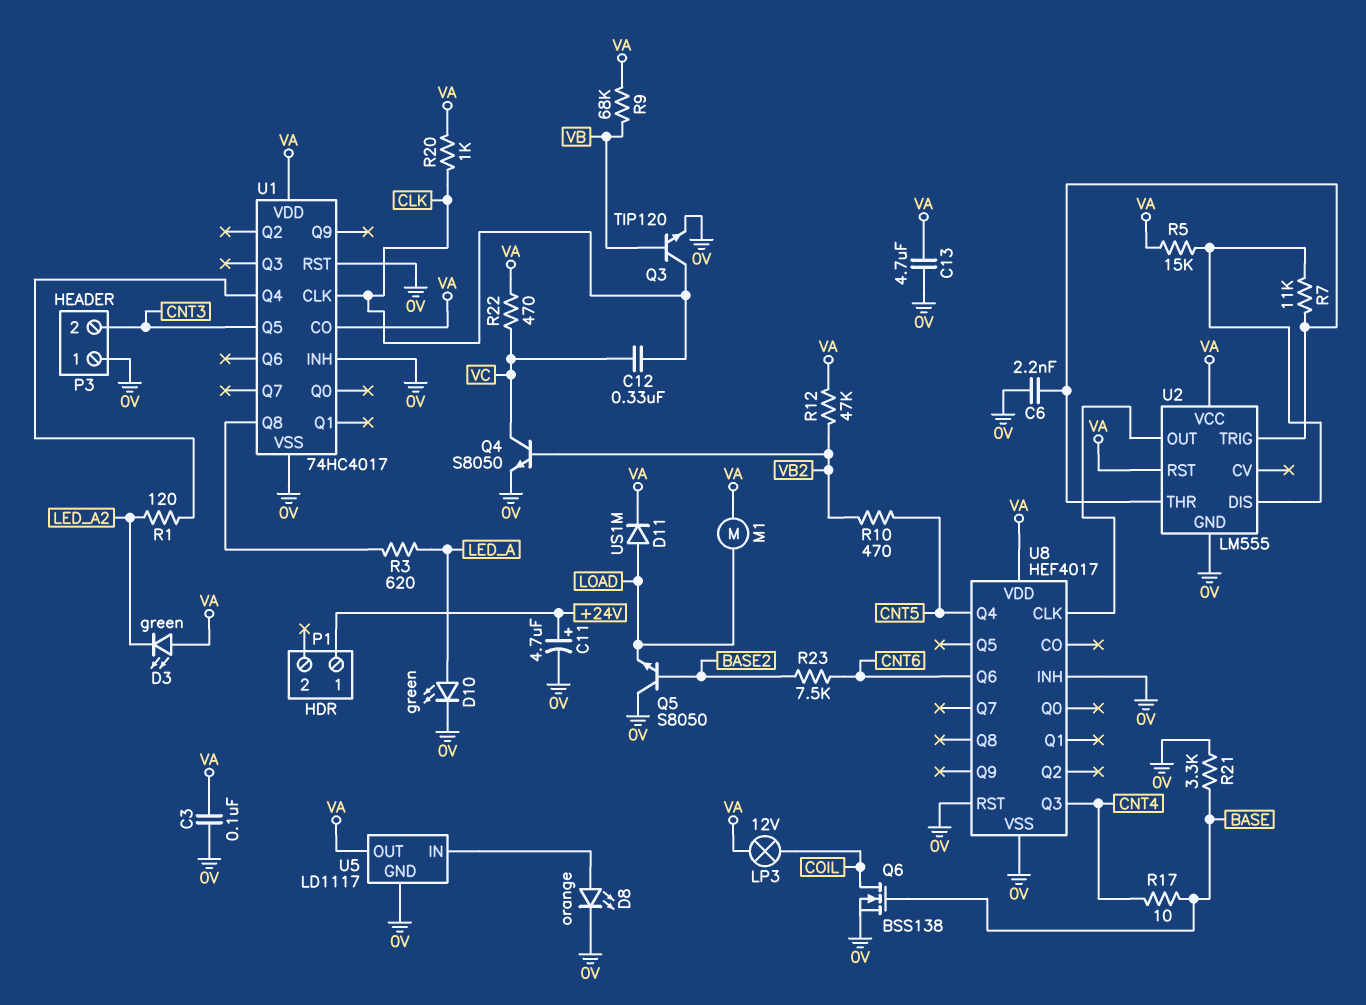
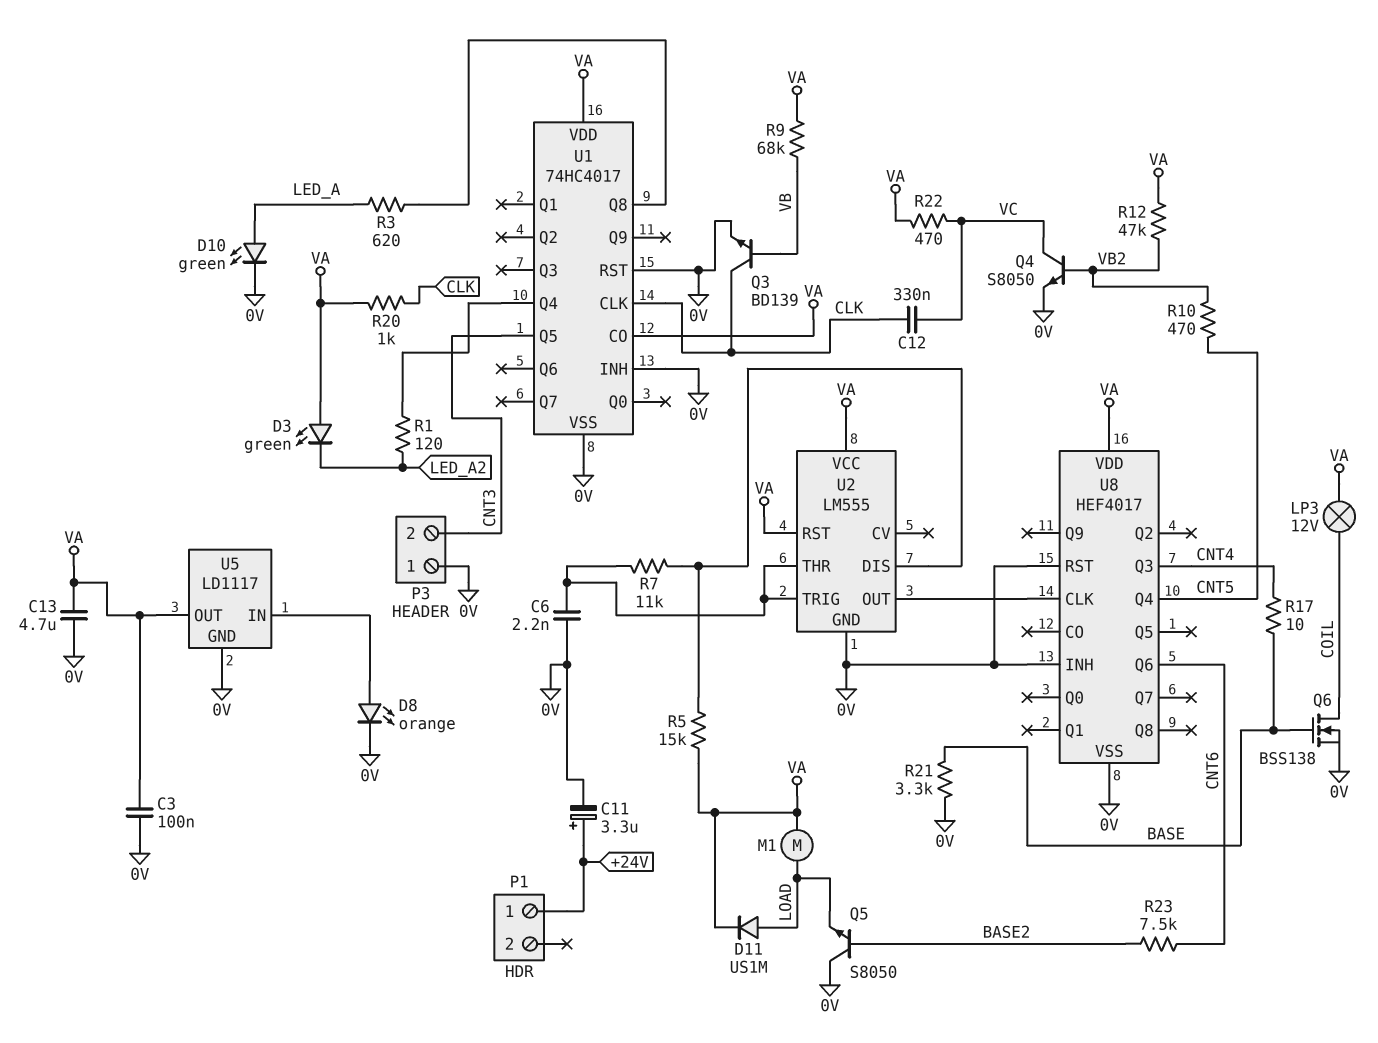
C11: 4.7uF (plus +24V, minus 0V) -> 3.3uF (plus +24V, minus 0V)
Q3: NPN TIP120 (B VB, C CLK, E 0V) -> NPN BD139 (B VB, C CLK, E 0V)

